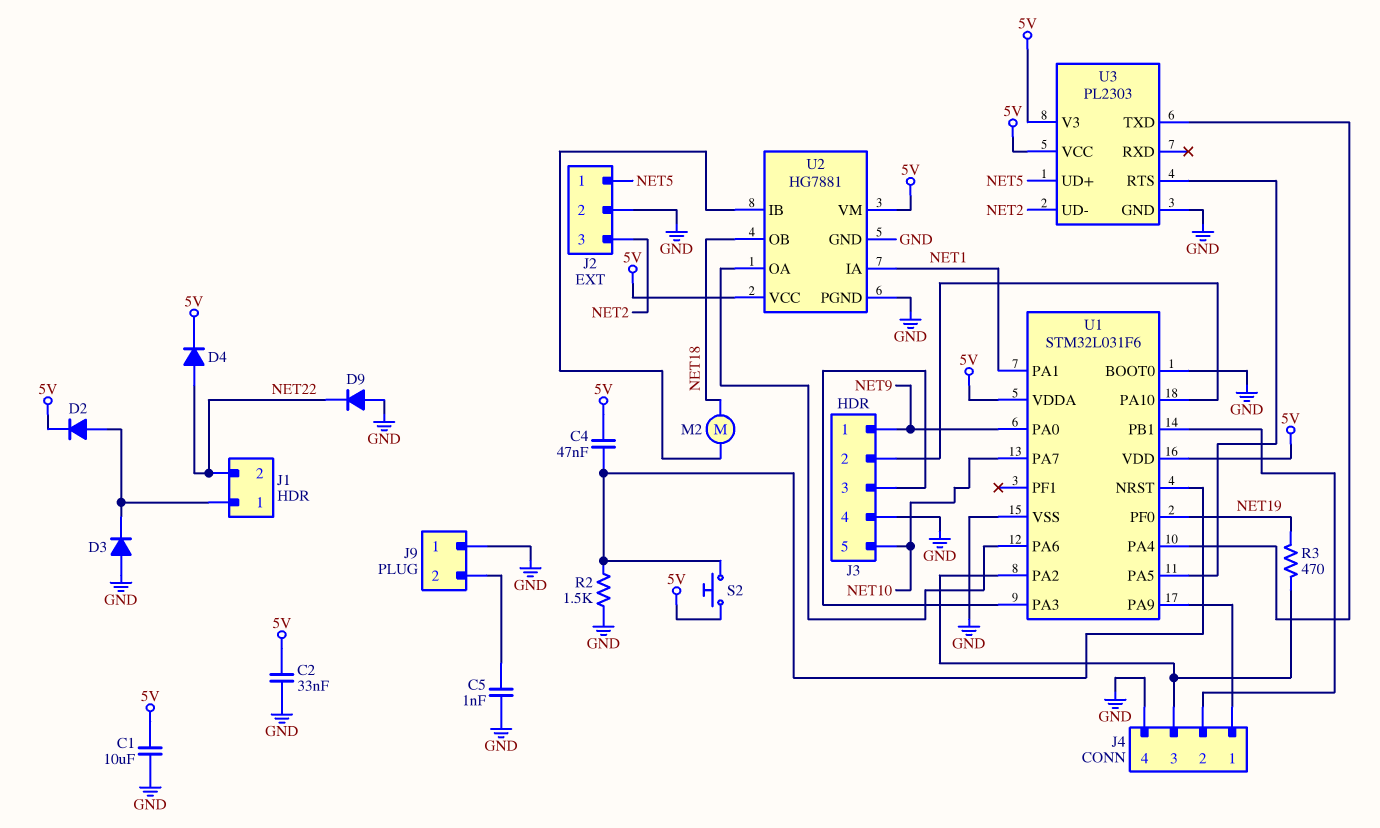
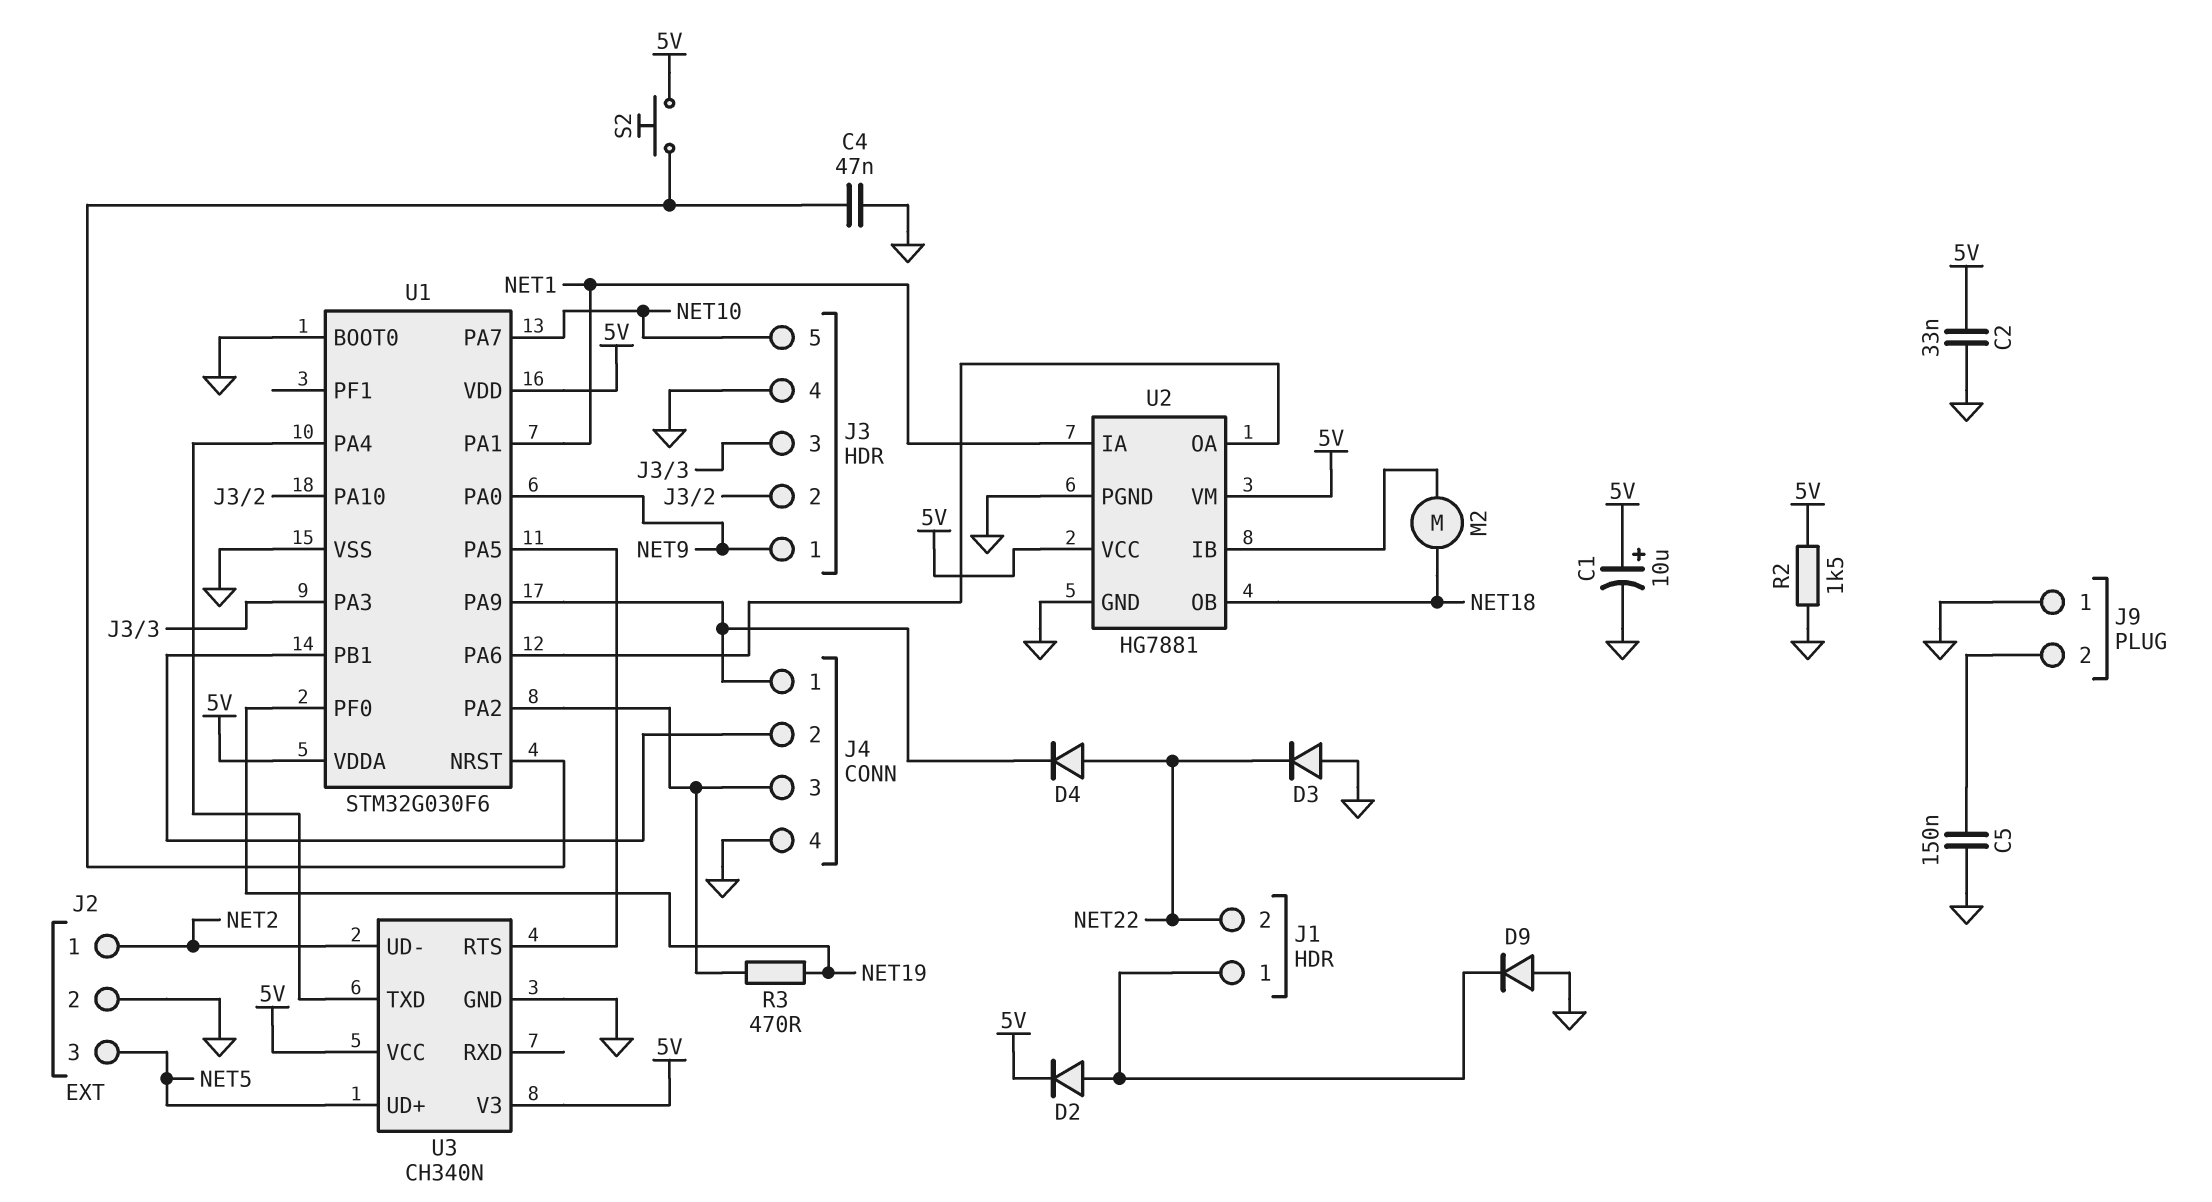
C1: 10uF (5V, GND) -> 10uF (plus 5V, minus GND)
C4: 47nF (5V, U1/NRST) -> 47nF (GND, U1/NRST)
C5: 1nF (GND, J9/2) -> 150nF (GND, J9/2)
D3: diode (A GND, K J1/1) -> diode (A GND, K NET22)
D4: diode (A NET22, K 5V) -> diode (A NET22, K J4/1)
D9: diode (A GND, K NET22) -> diode (A GND, K J1/1)
J2 pin 1: NET5 -> NET2
J2 pin 3: NET2 -> NET5
R2: 1.5k (GND, U1/NRST) -> 1.5k (5V, GND)
U1: STM32L031F6 -> STM32G030F6
U3: PL2303 -> CH340N

